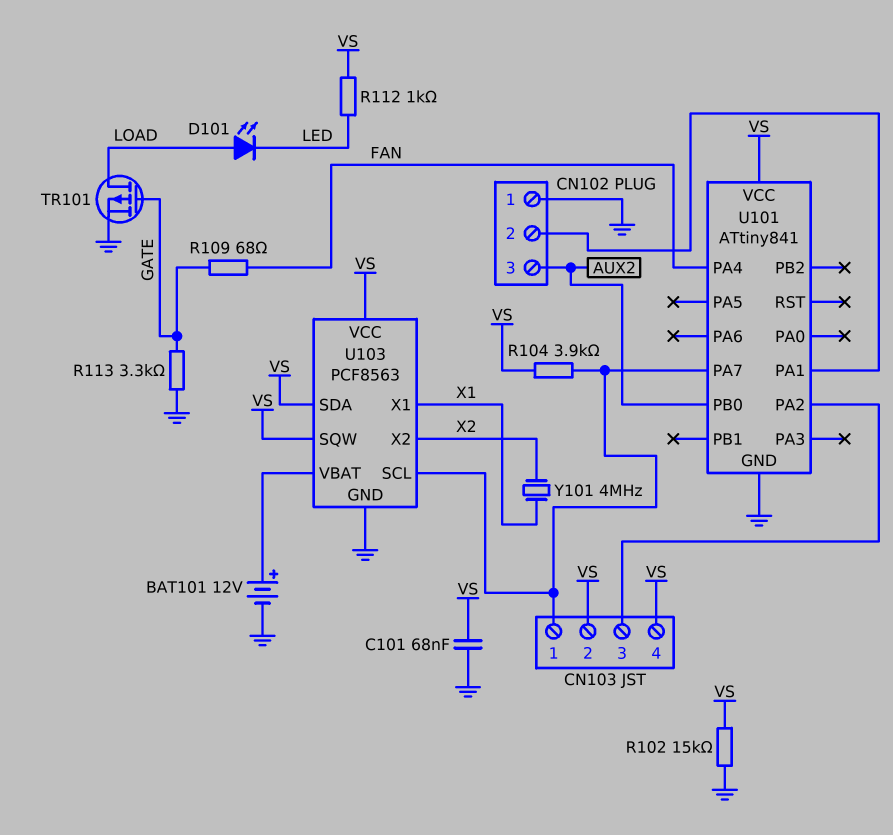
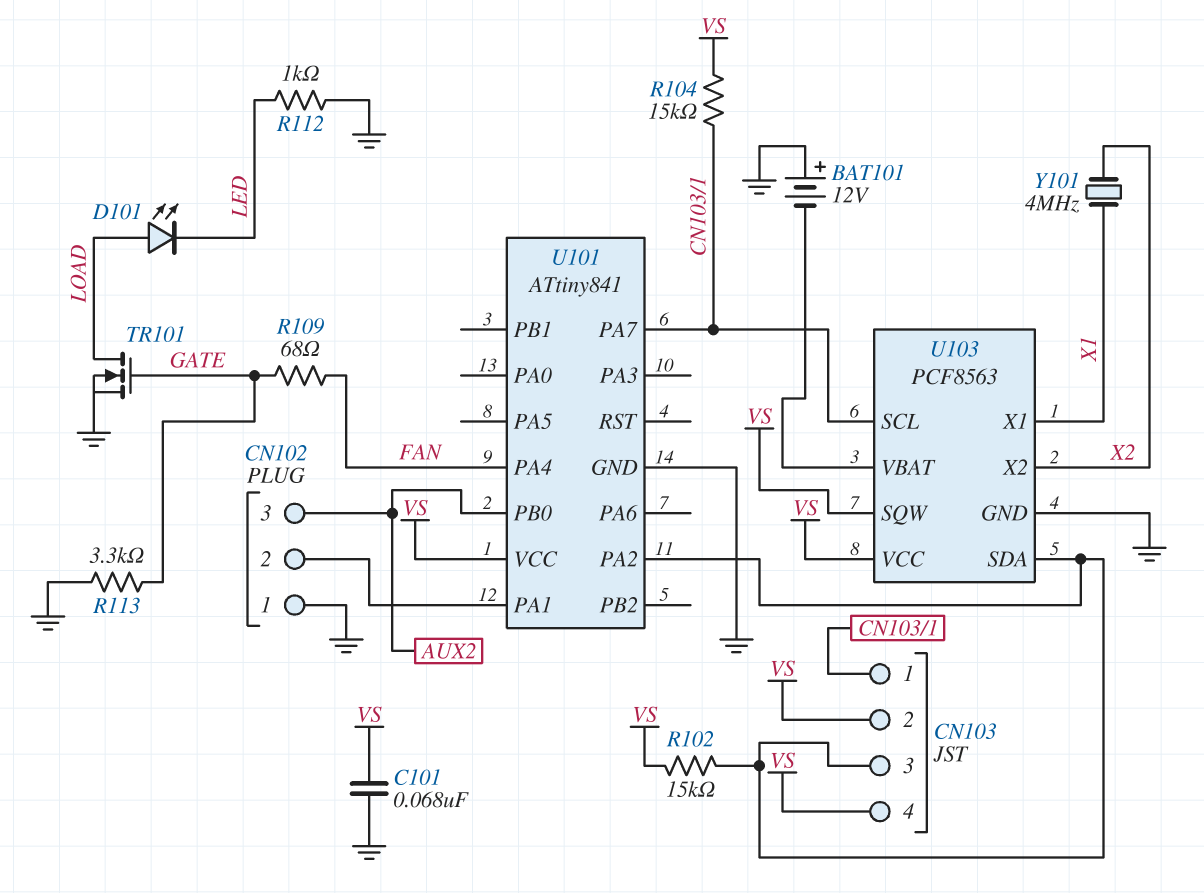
BAT101: 12V (plus U103/VBAT, minus GND) -> 12V (plus GND, minus U103/VBAT)
R102: 15k (GND, VS) -> 15k (CN103/3, VS)
R104: 3.9k (CN103/1, VS) -> 15k (CN103/1, VS)
R112: 1k (LED, VS) -> 1k (GND, LED)
TR101: PMOS (G GATE, D LOAD, S GND) -> NMOS (G GATE, D LOAD, S GND)
U103 pin SDA: VS -> CN103/3

